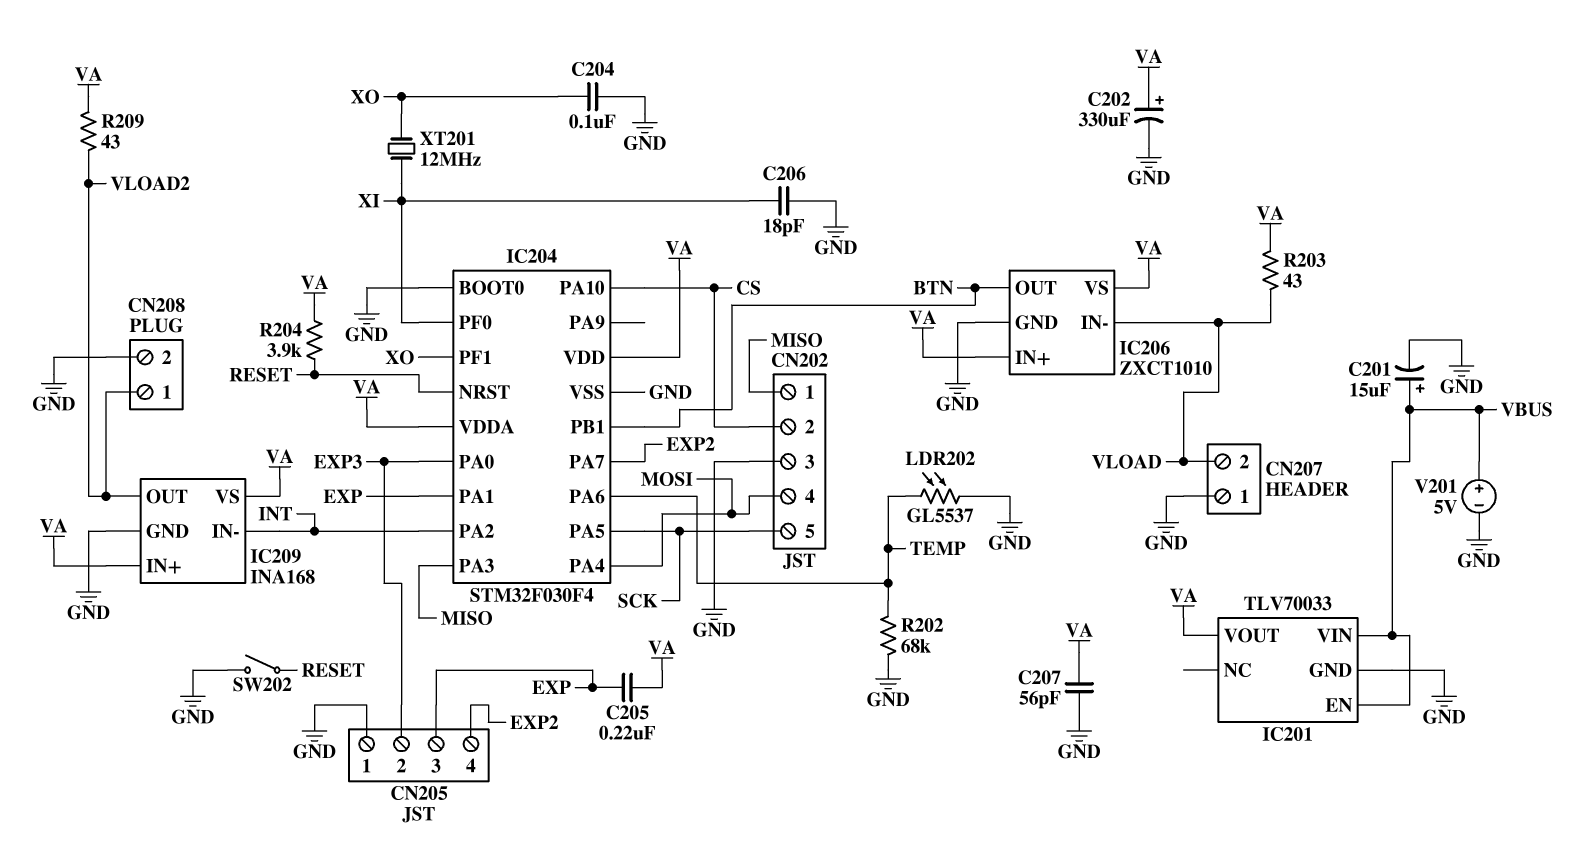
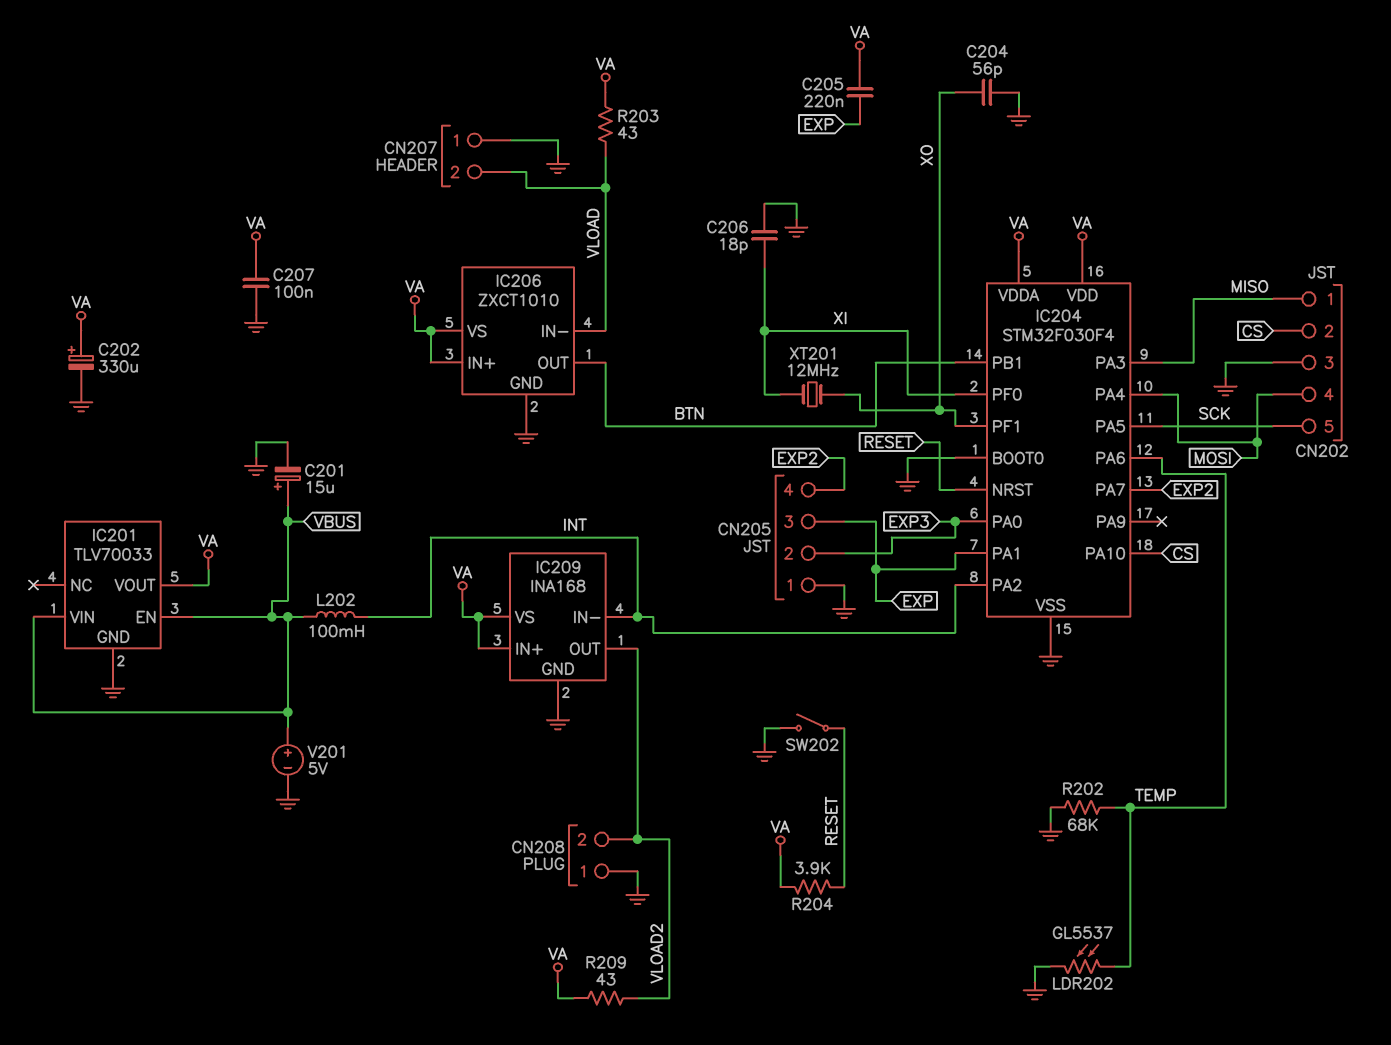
C204: 100nF (GND, XO) -> 56pF (GND, XO)
C207: 56pF (GND, VA) -> 100nF (GND, VA)
CN208 pin 1: VLOAD2 -> GND
CN208 pin 2: GND -> VLOAD2
L202: none -> 100mH (INT, VBUS)

